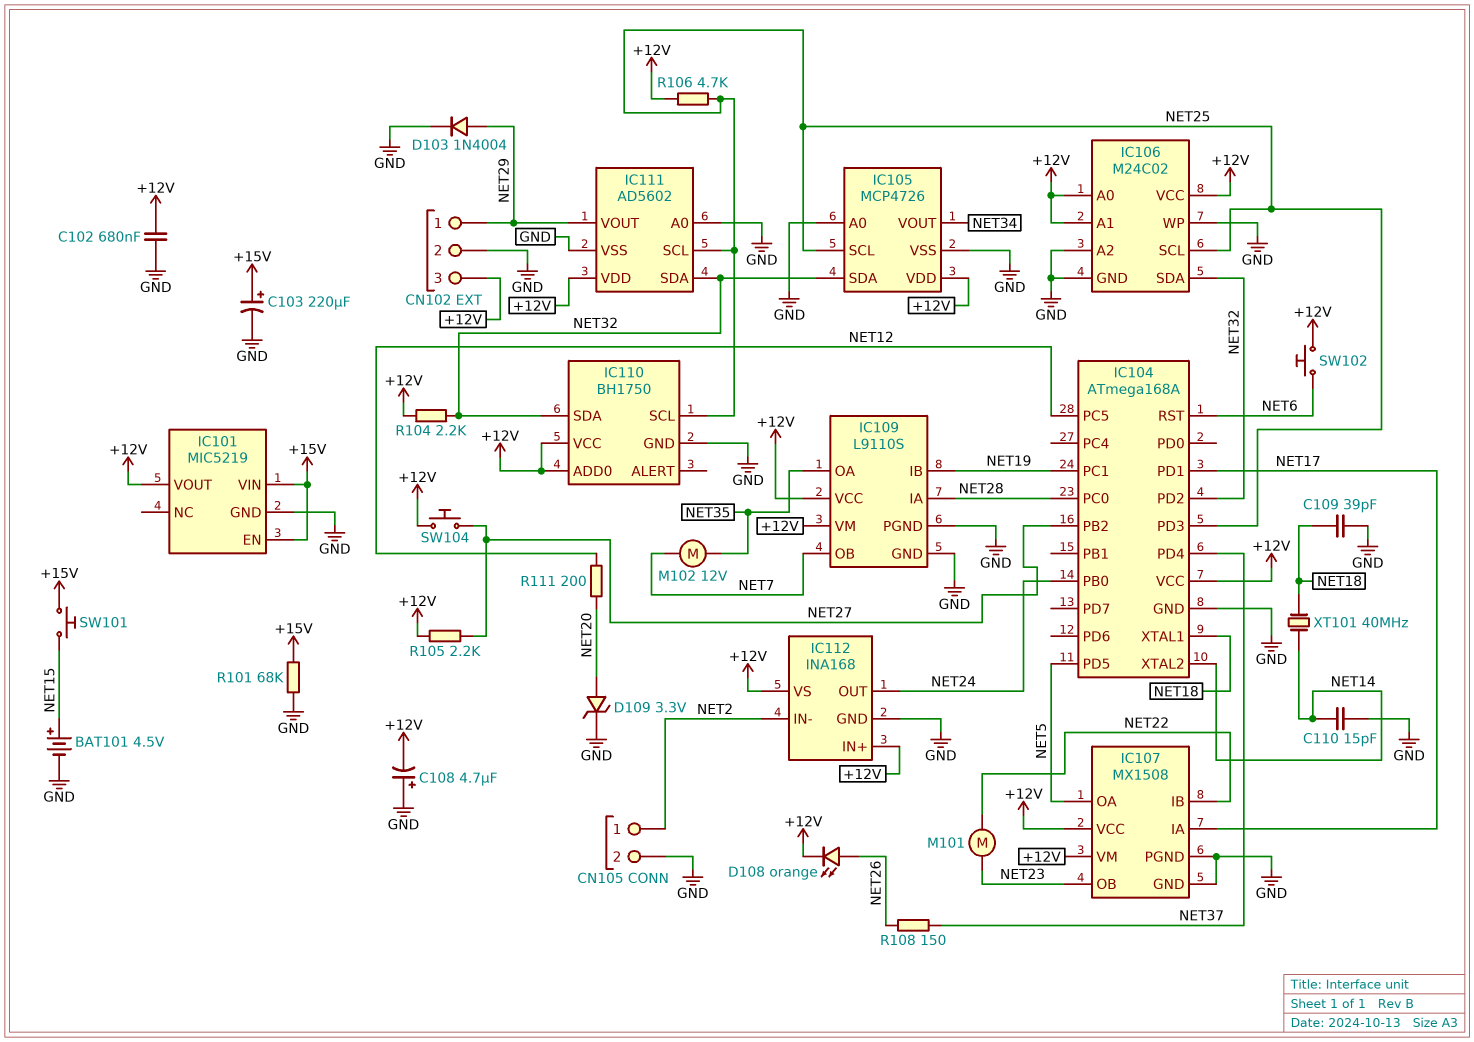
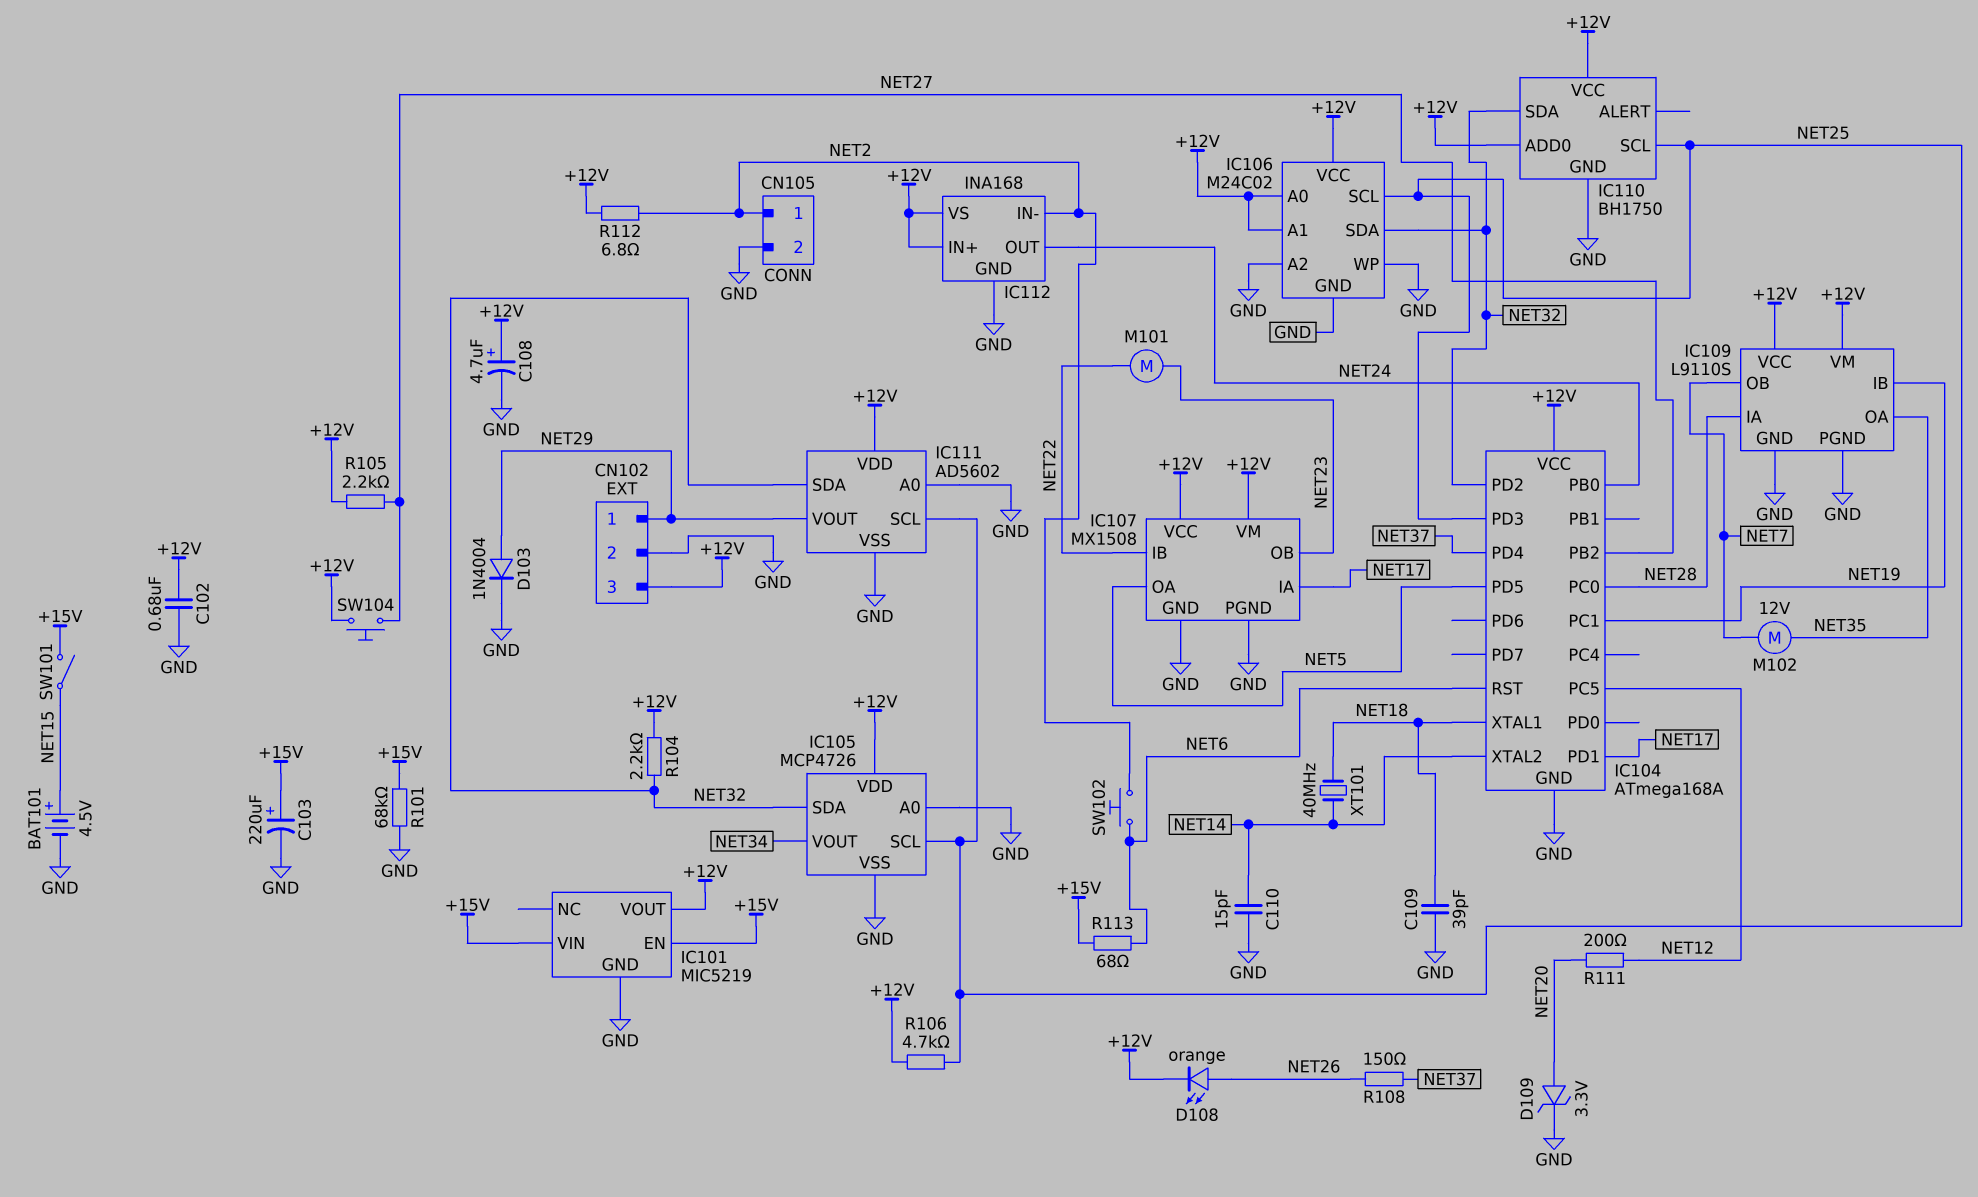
C108: 4.7uF (plus GND, minus +12V) -> 4.7uF (plus +12V, minus GND)
R112: none -> 6.8 (+12V, NET2)
R113: none -> 68 (+15V, NET6)
SW101: button (+15V, NET15) -> switch (+15V, NET15)
SW102: button (+12V, NET6) -> button (NET2, NET6)

